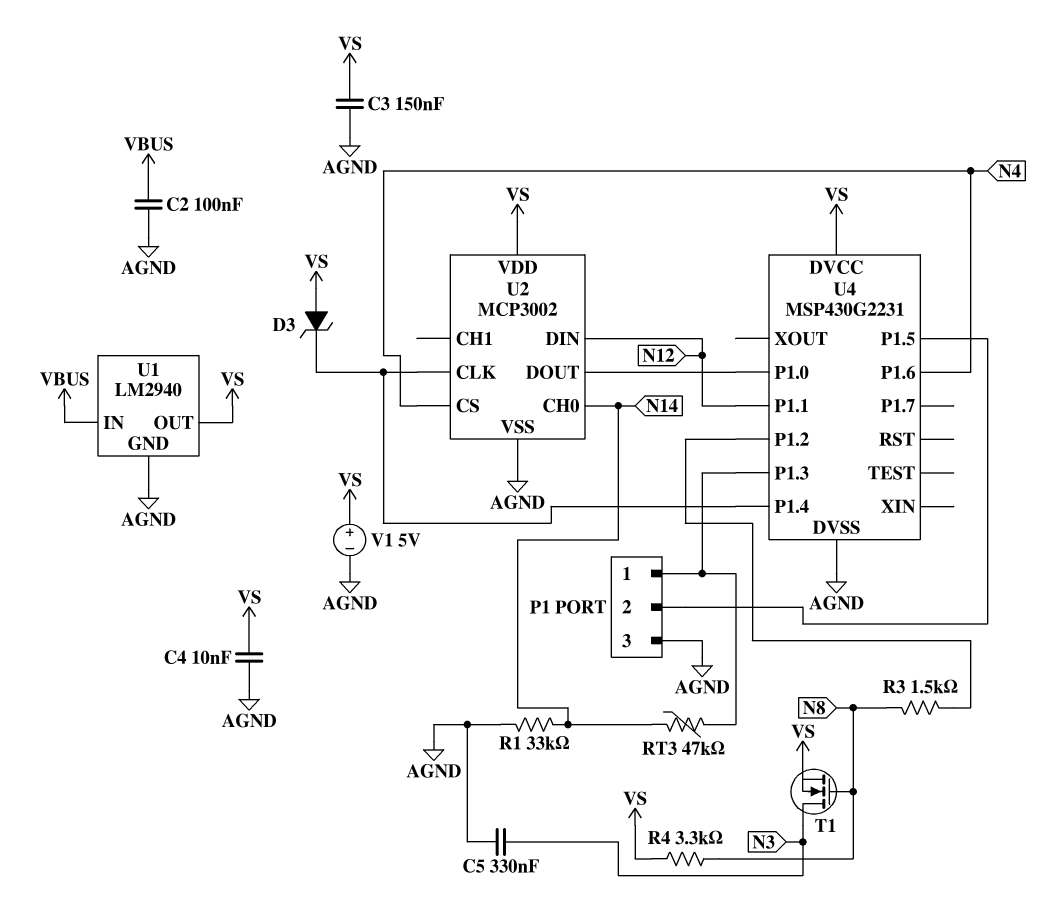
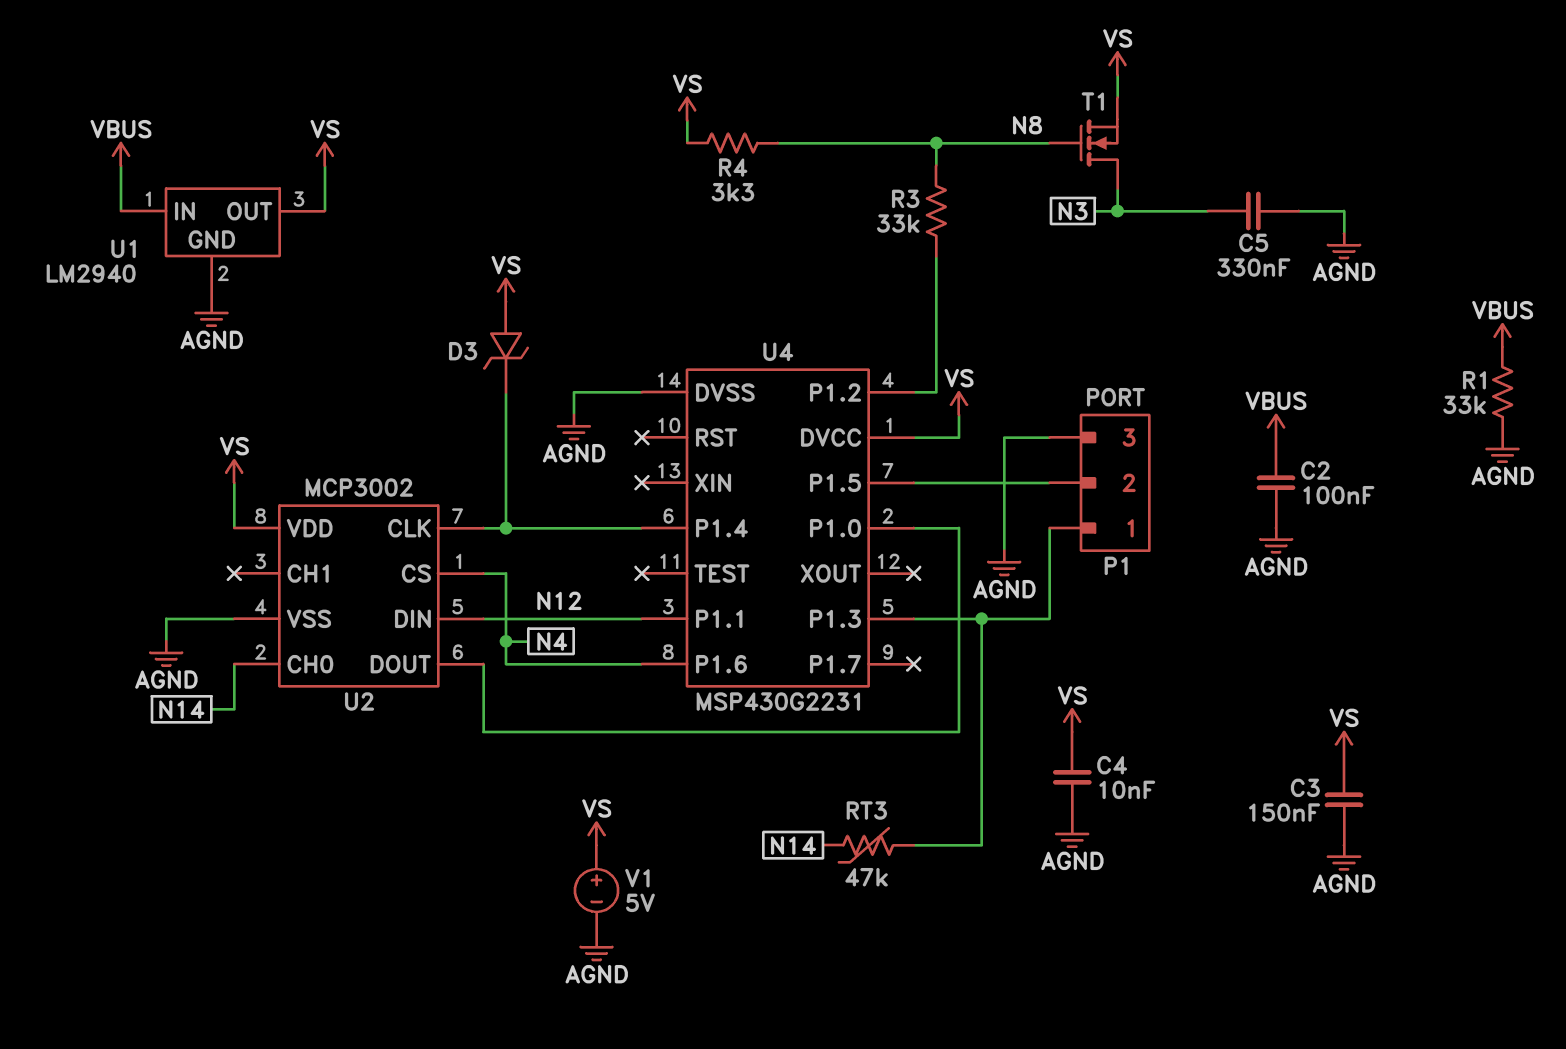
R1: 33k (AGND, N14) -> 33k (AGND, VBUS)
R3: 1.5k (N8, U4/P1.2) -> 33k (N8, U4/P1.2)

